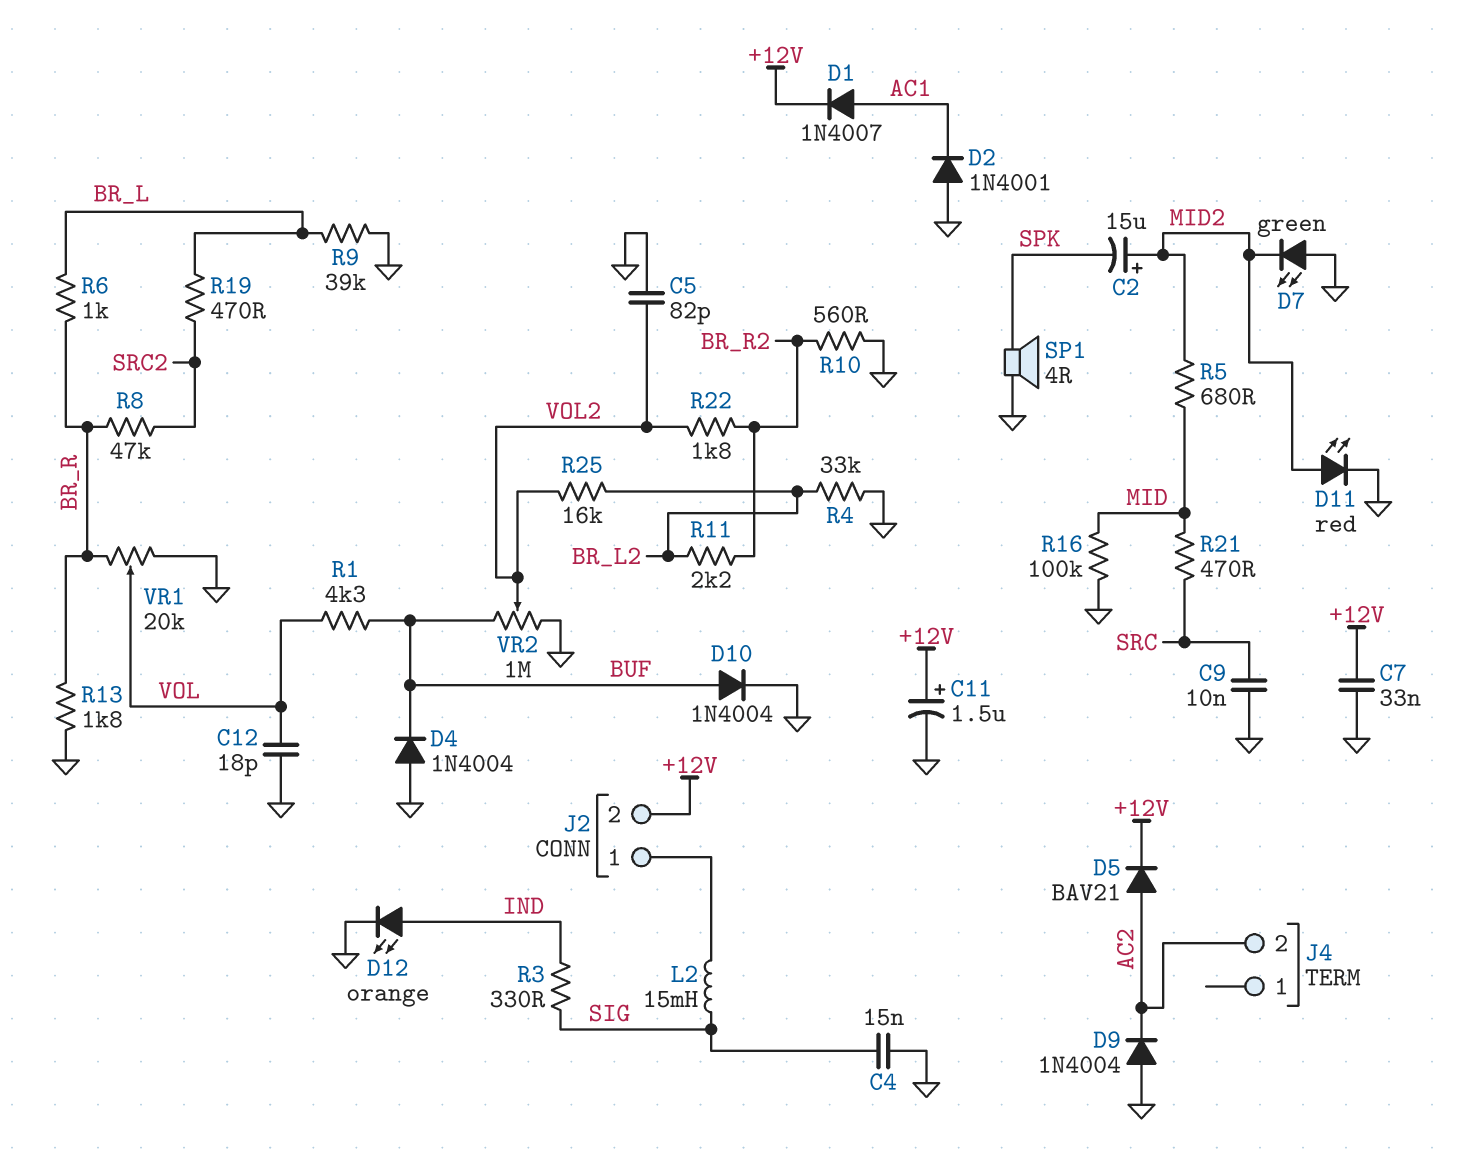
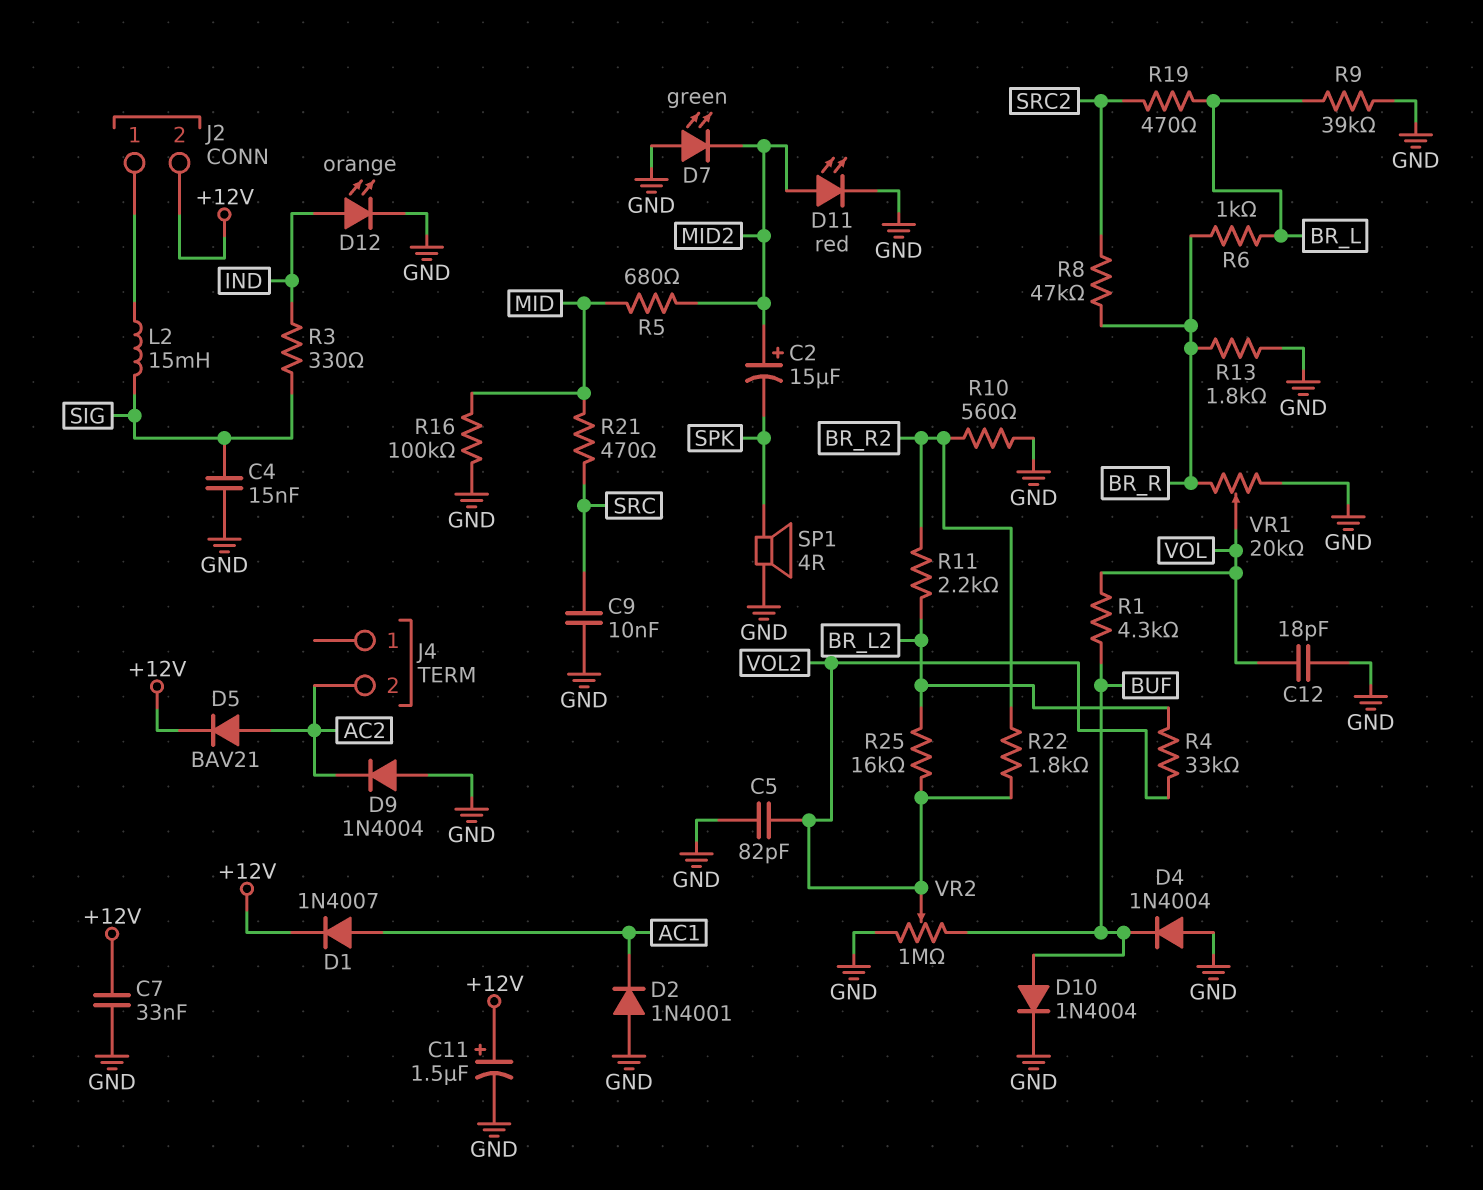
R4: 33k (BR_L2, GND) -> 33k (BR_L2, VOL2)

